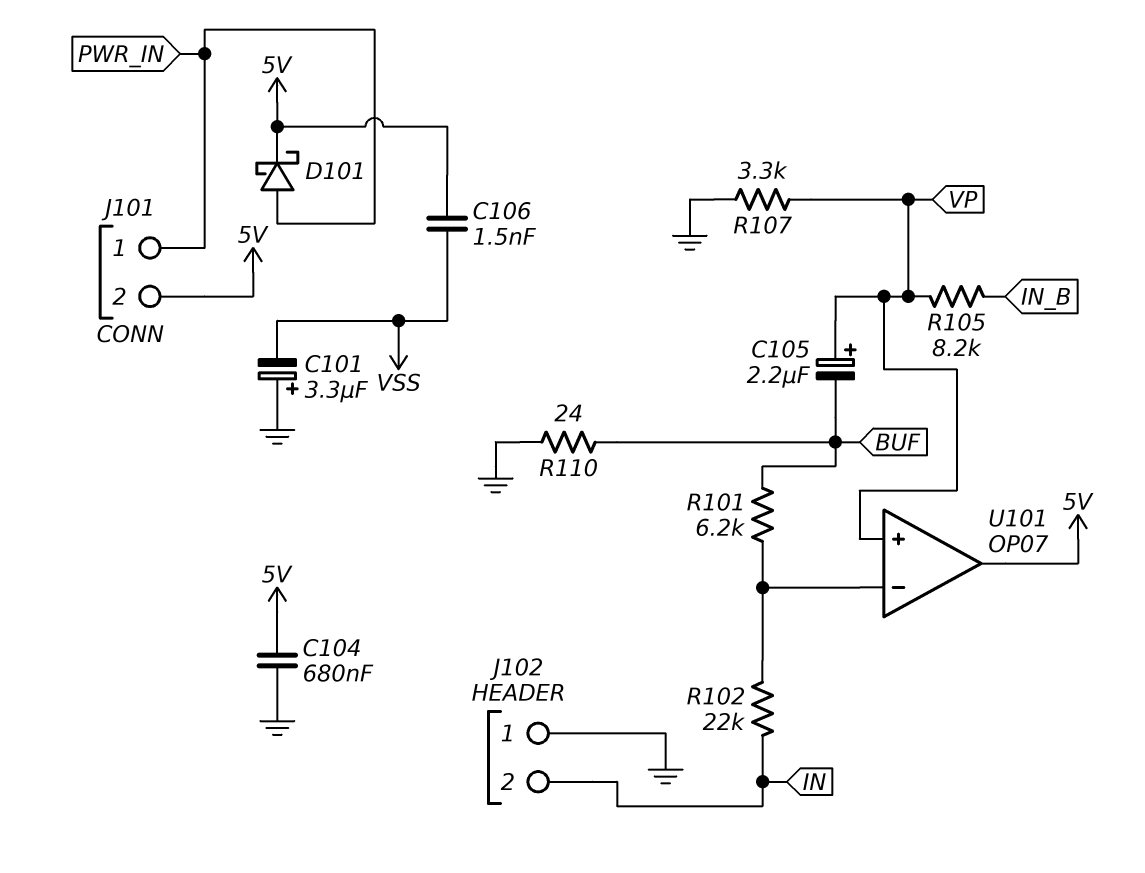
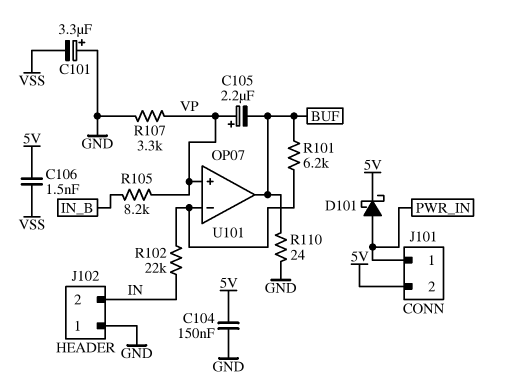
C104: 680nF (5V, GND) -> 150nF (5V, GND)
U101 pin out: 5V -> BUF

